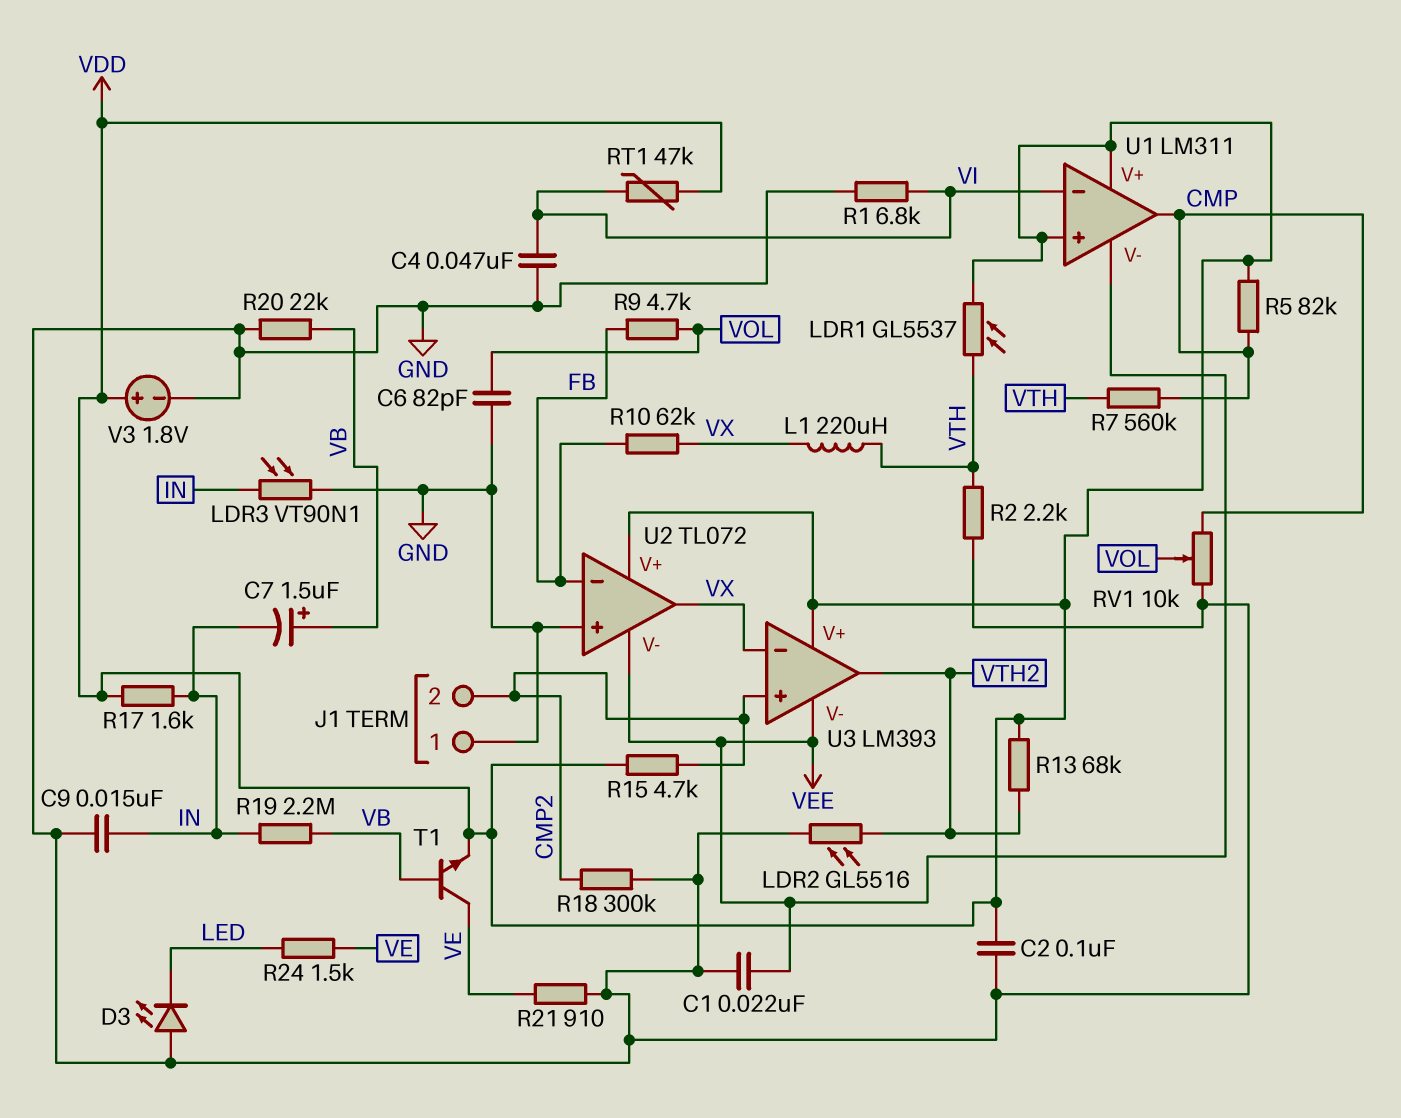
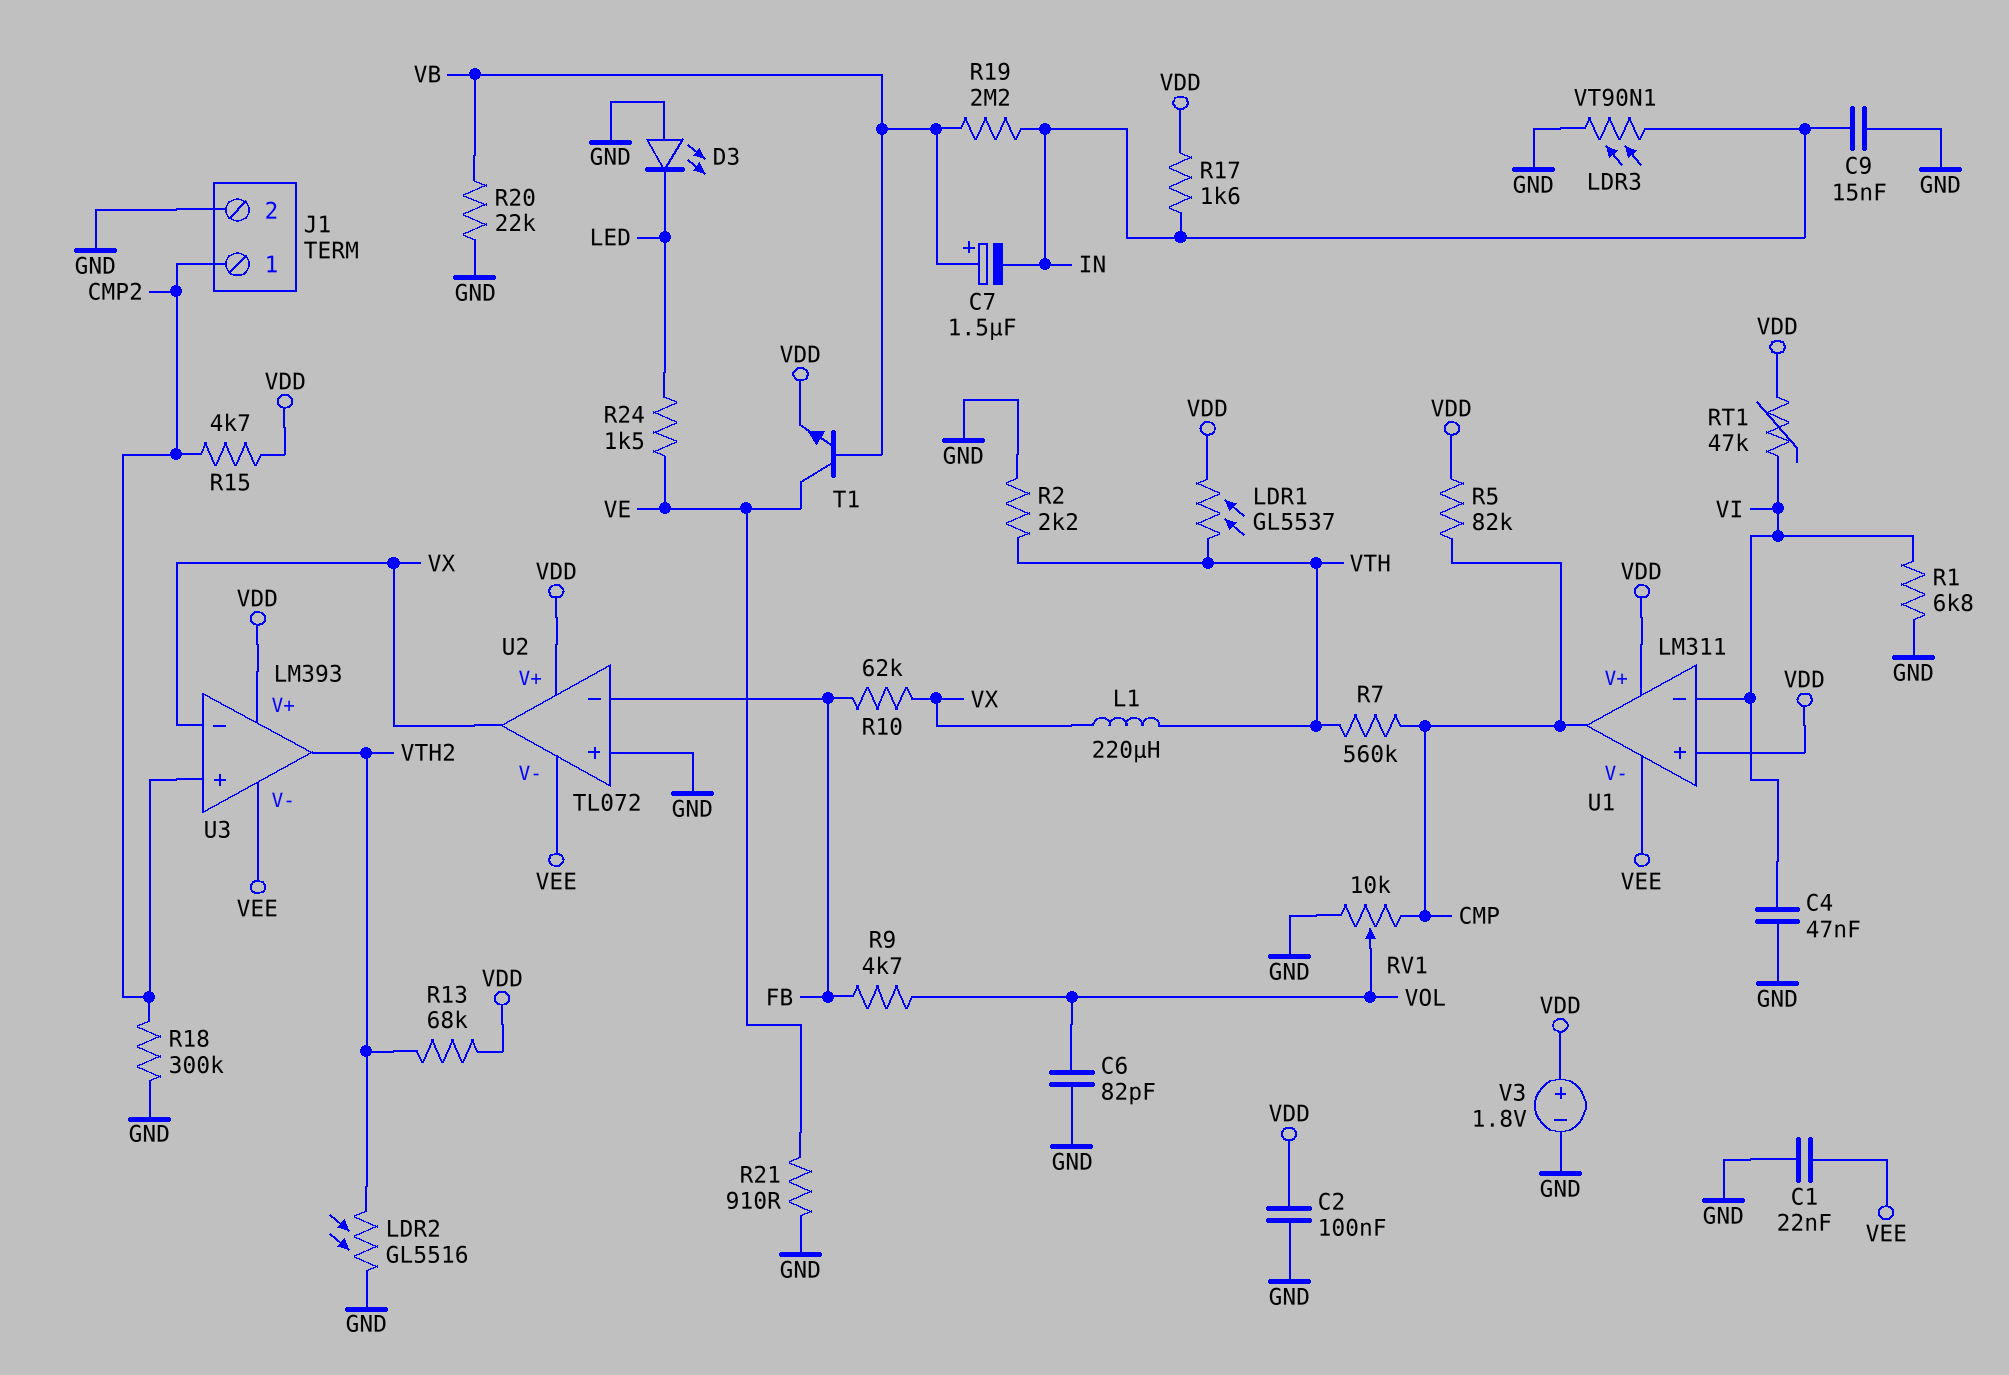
J1 pin 1: GND -> CMP2
J1 pin 2: CMP2 -> GND

